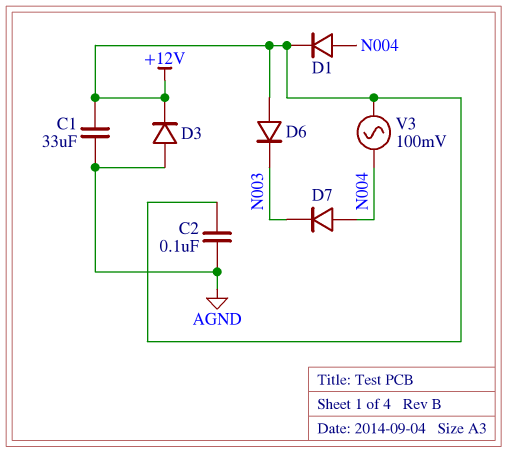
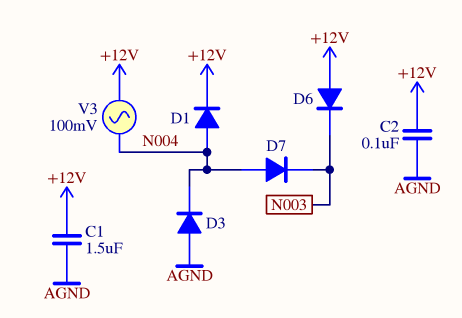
C1: 33uF (+12V, AGND) -> 1.5uF (+12V, AGND)
D3: diode (A AGND, K +12V) -> diode (A AGND, K N004)

